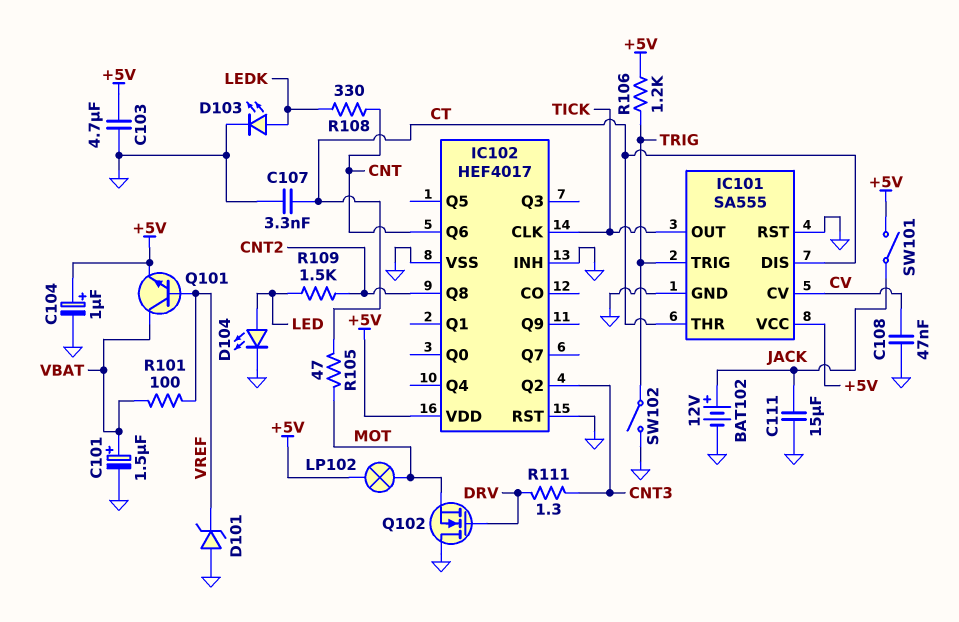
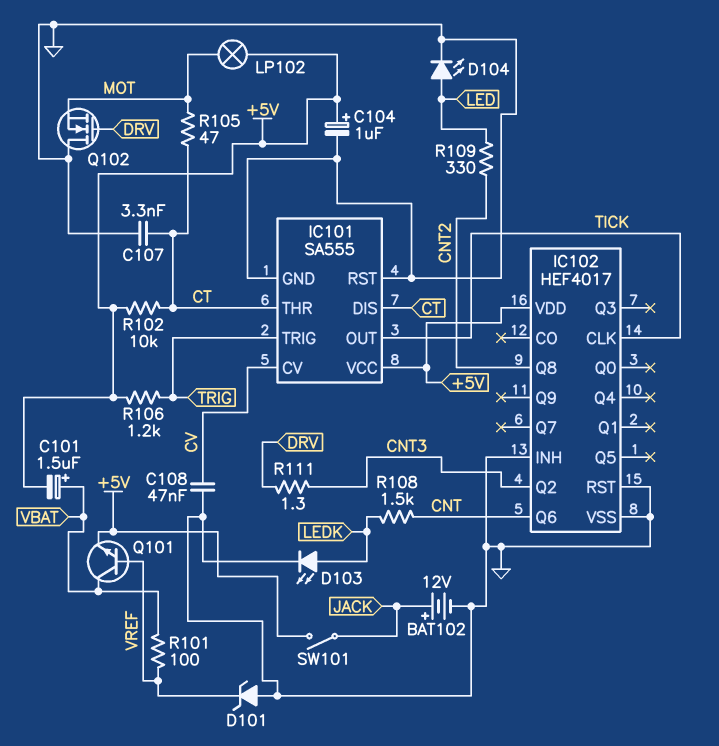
C101: 1.5uF (plus VBAT, minus GND) -> 1.5uF (plus VBAT, minus +5V)
C103: 4.7uF (+5V, GND) -> none
C111: 15uF (GND, JACK) -> none
R102: none -> 10k (+5V, CT)
R108: 330 (CNT, LEDK) -> 1.5k (CNT, LEDK)
R109: 1.5k (CNT2, LED) -> 330 (CNT2, LED)
SW102: switch (GND, TRIG) -> none

